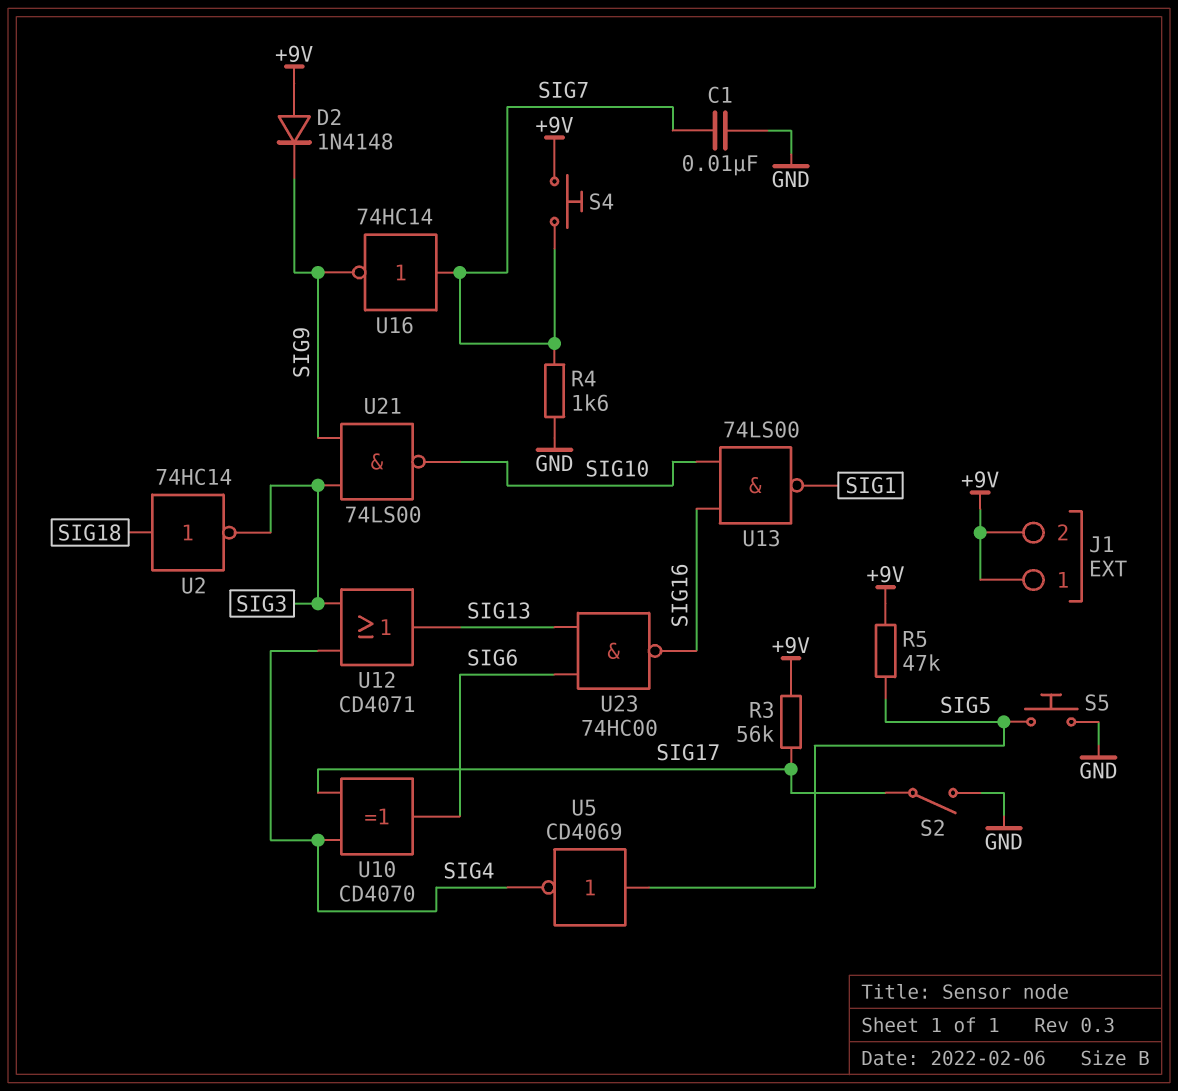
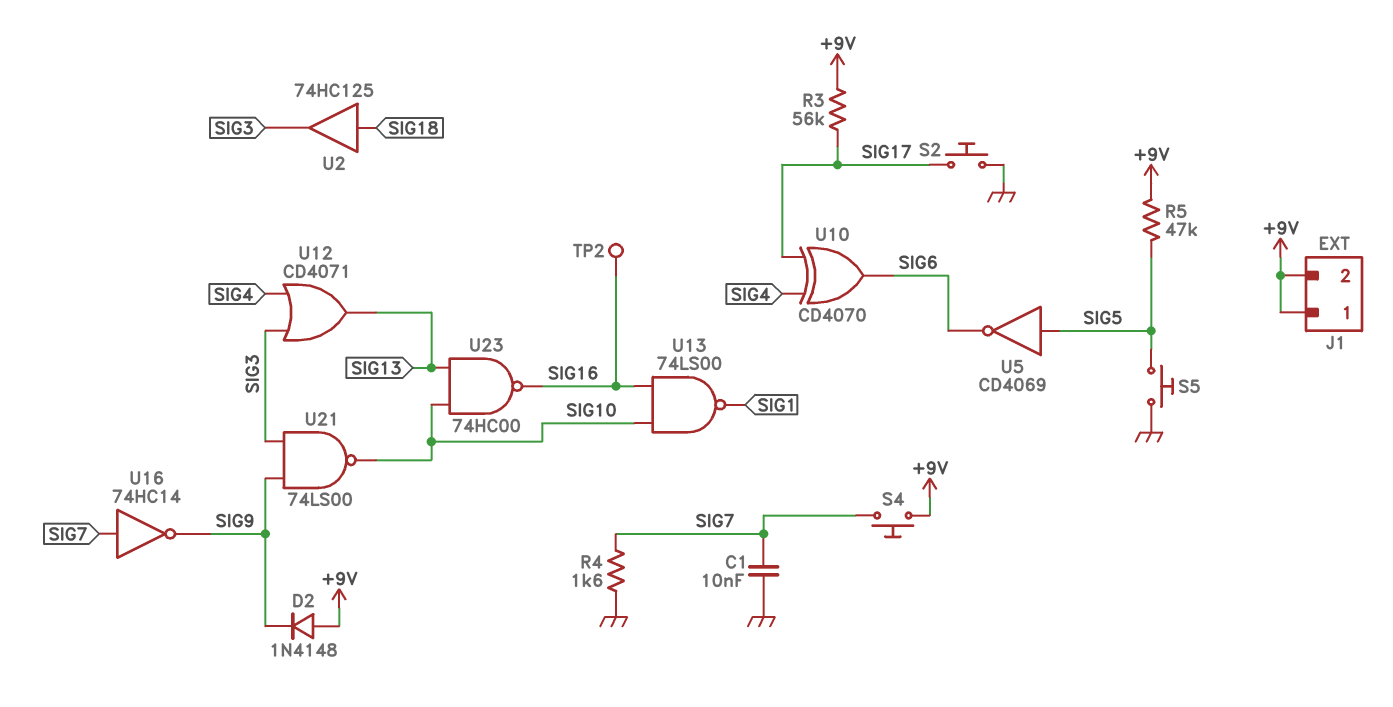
S2: switch (GND, SIG17) -> button (GND, SIG17)
TP2: none -> test point (SIG16)
U2: NOT 74HC14 (in SIG18, out SIG3) -> buffer 74HC125 (in SIG18, out SIG3)
U5: NOT CD4069 (in SIG5, out SIG4) -> NOT CD4069 (in SIG5, out SIG6)
U23: NAND 74HC00 (in SIG6, in SIG13, out SIG16) -> NAND 74HC00 (in SIG10, in SIG13, out SIG16)

